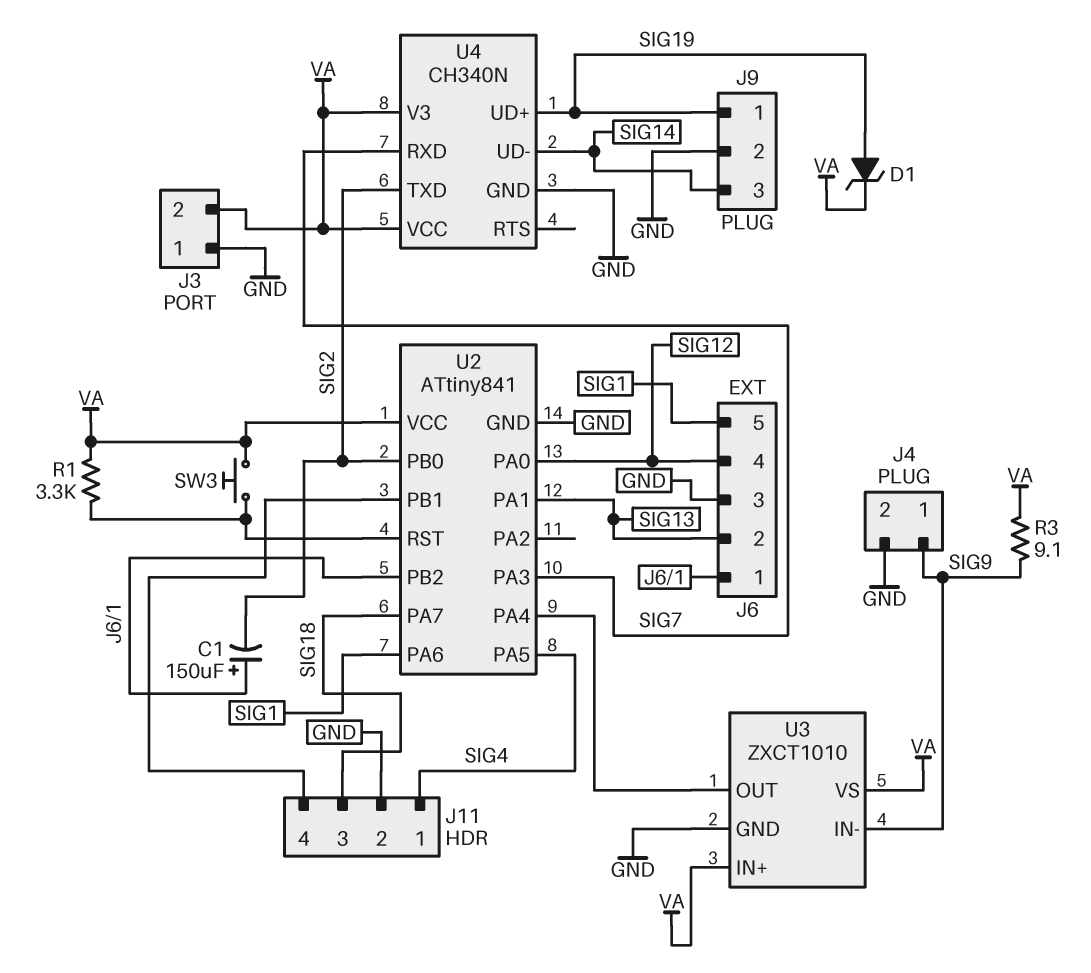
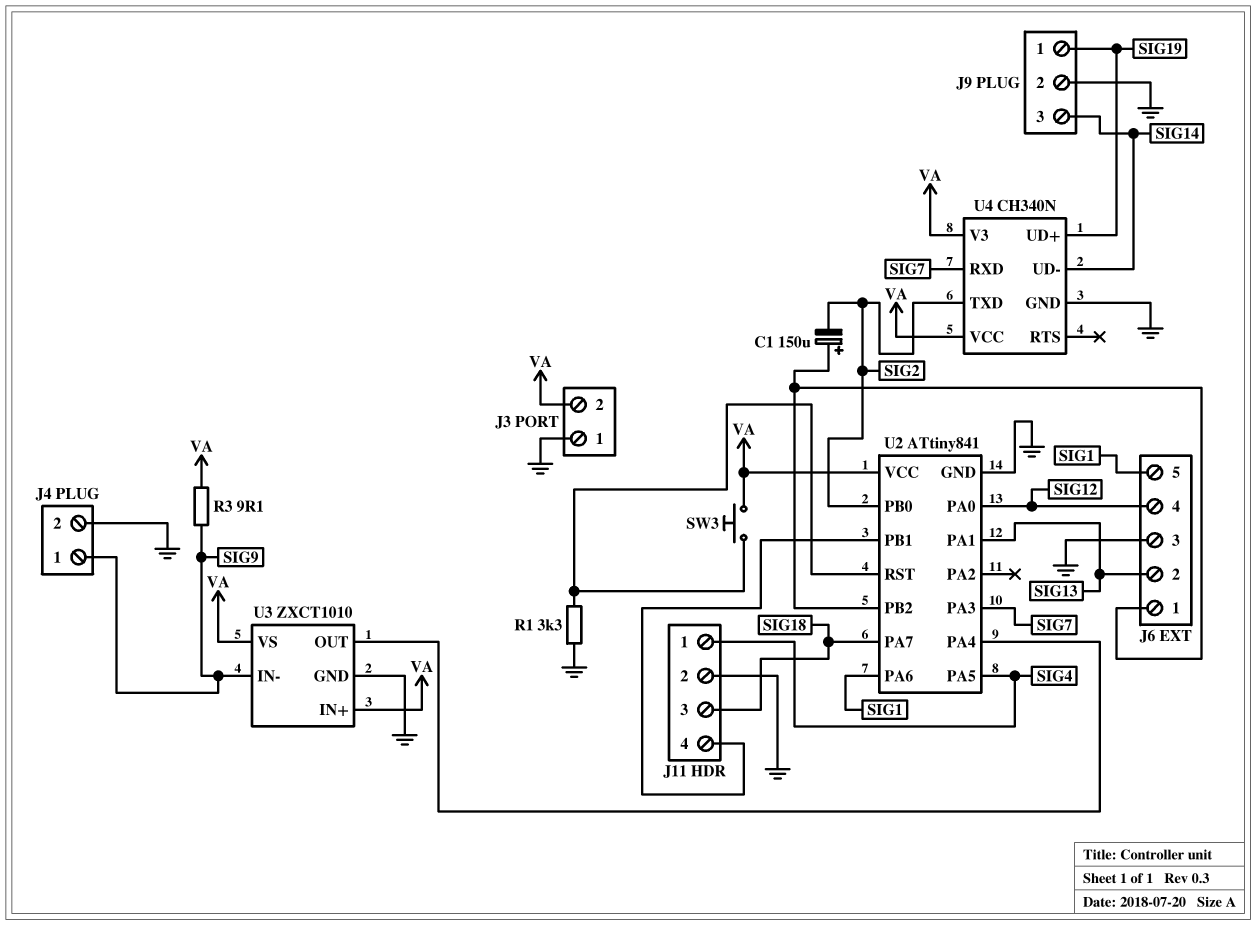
D1: zener (A SIG19, K VA) -> none
R1: 3.3k (U2/RST, VA) -> 3.3k (GND, U2/RST)

